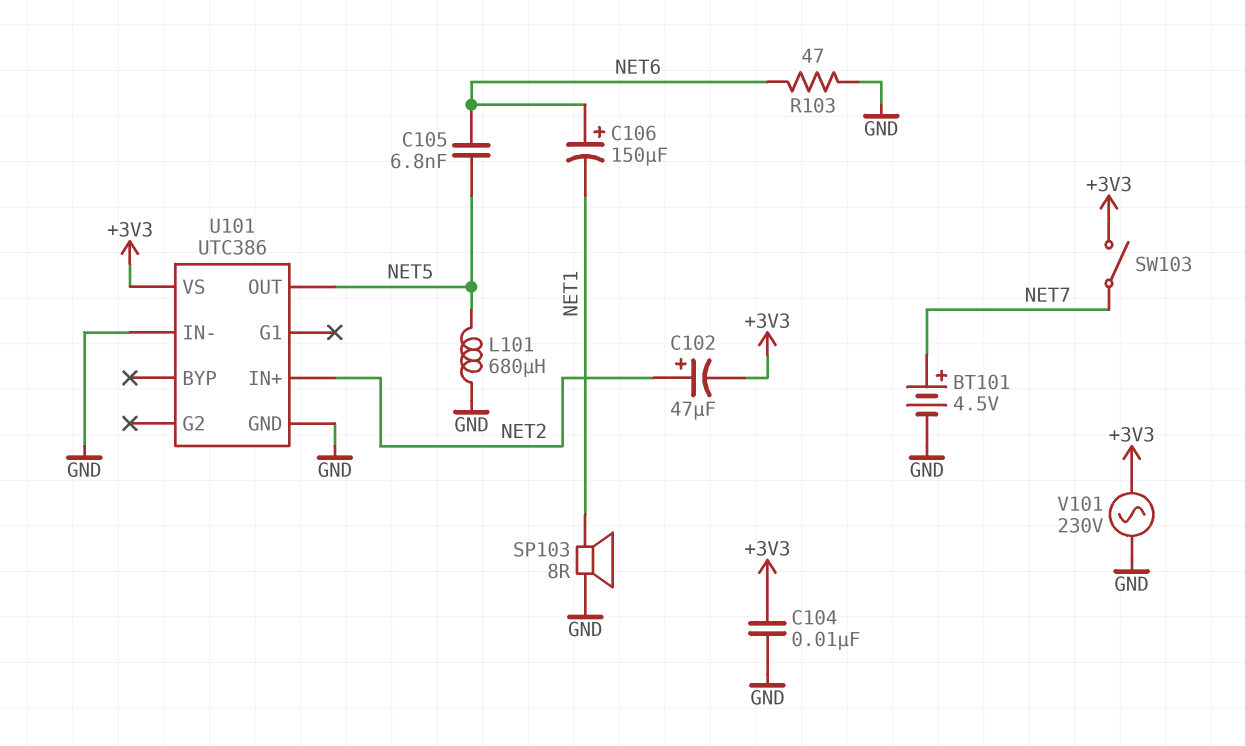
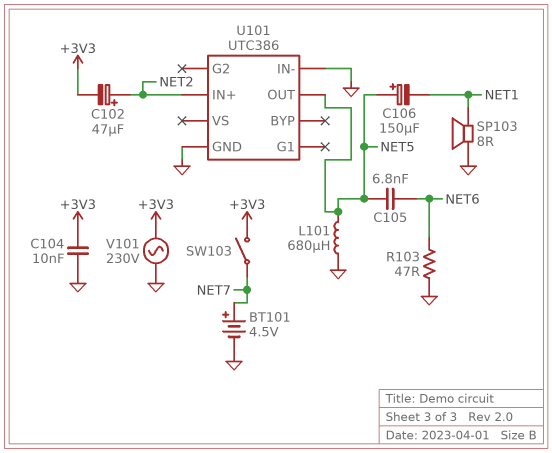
C106: 150uF (plus NET6, minus NET1) -> 150uF (plus NET5, minus NET1)
U101 pin VS: +3V3 -> none

